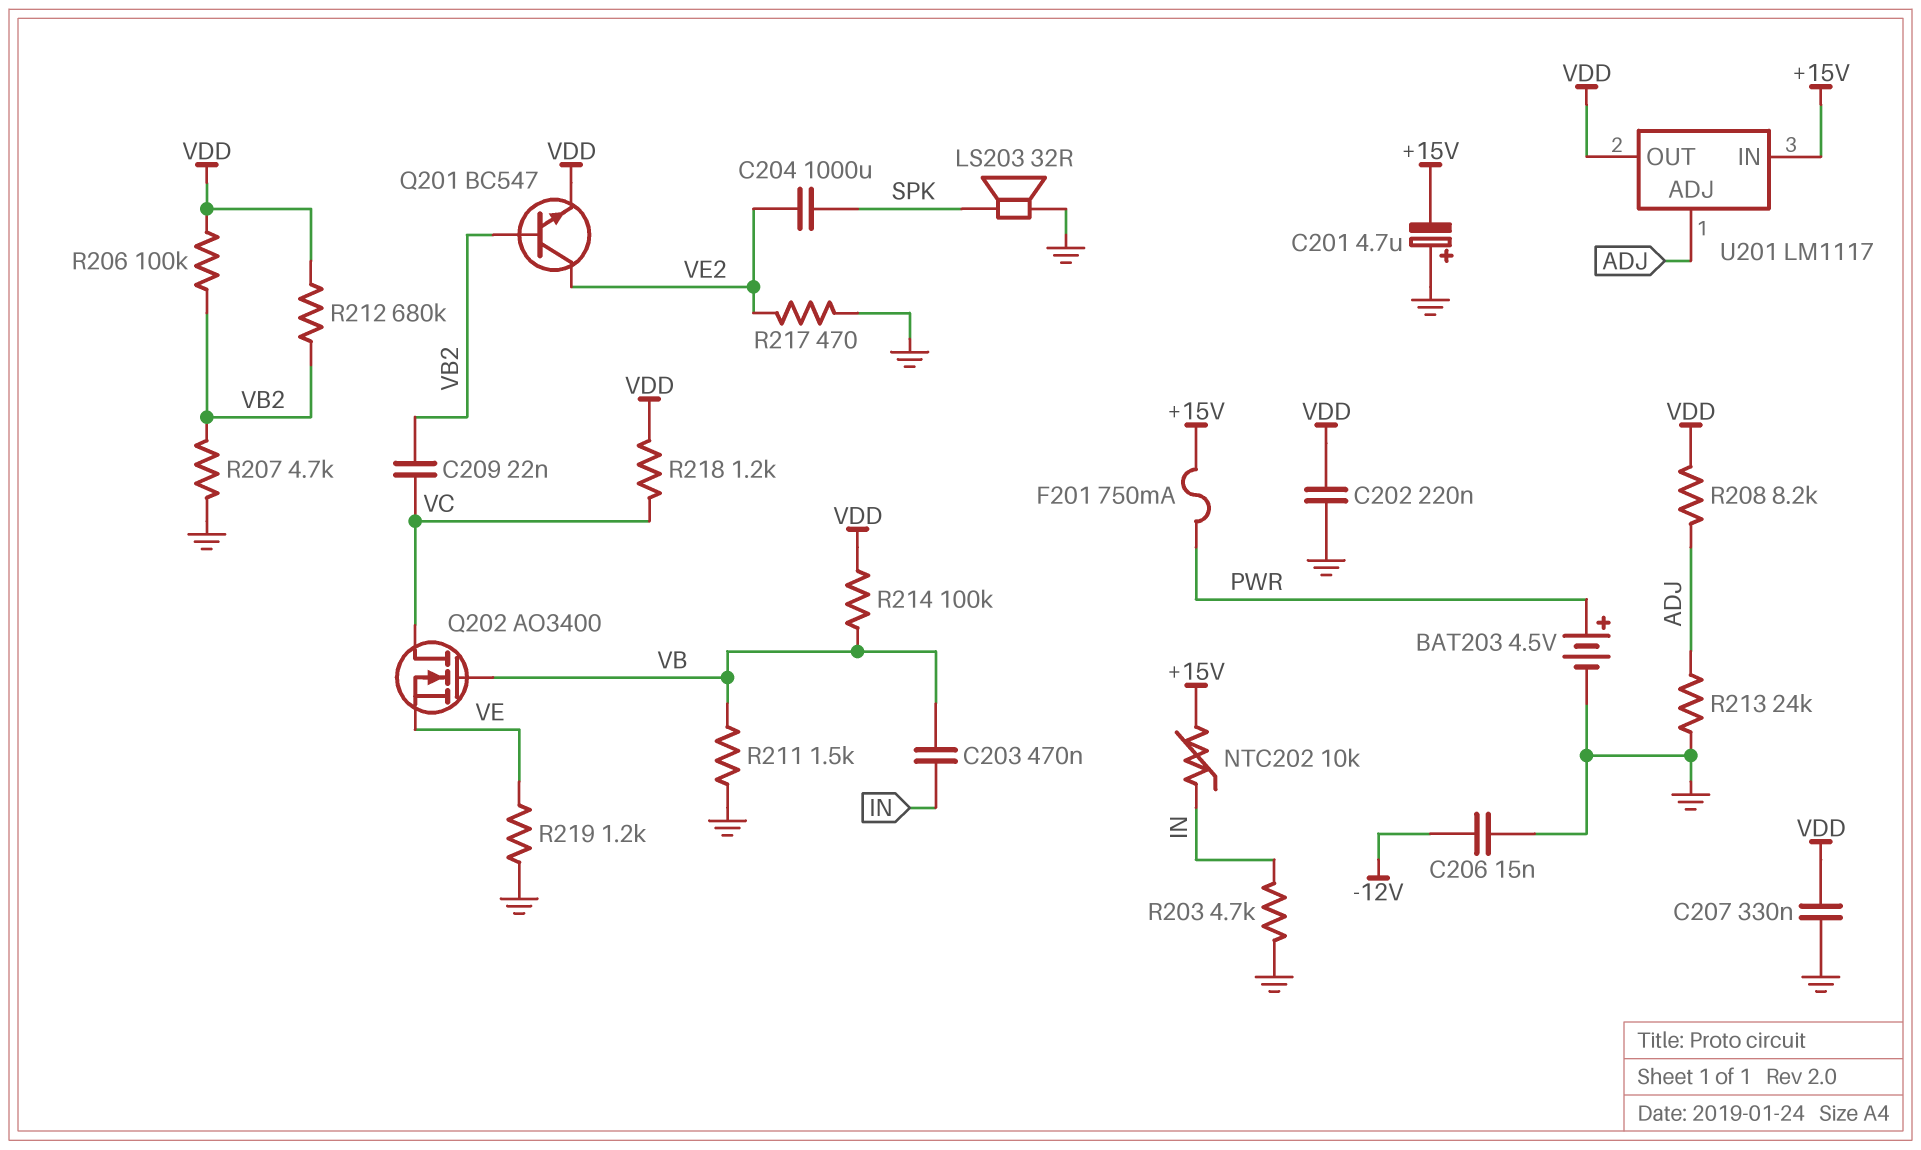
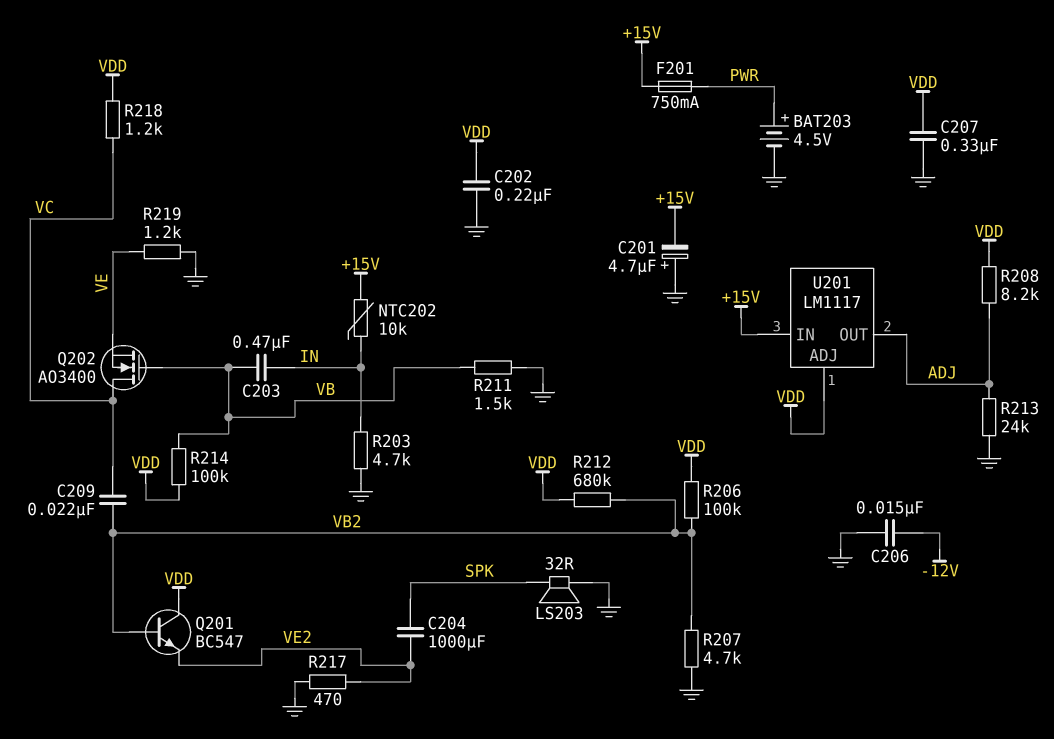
Q201: NPN BC547 (B VB2, C VE2, E VDD) -> NPN BC547 (B VB2, C VDD, E VE2)
U201 pin ADJ: ADJ -> VDD
U201 pin OUT: VDD -> ADJ

